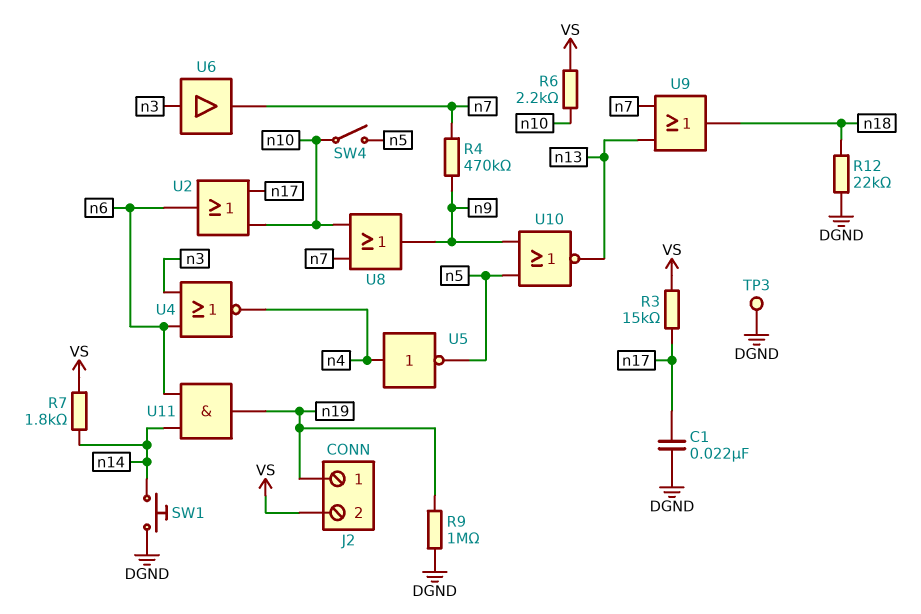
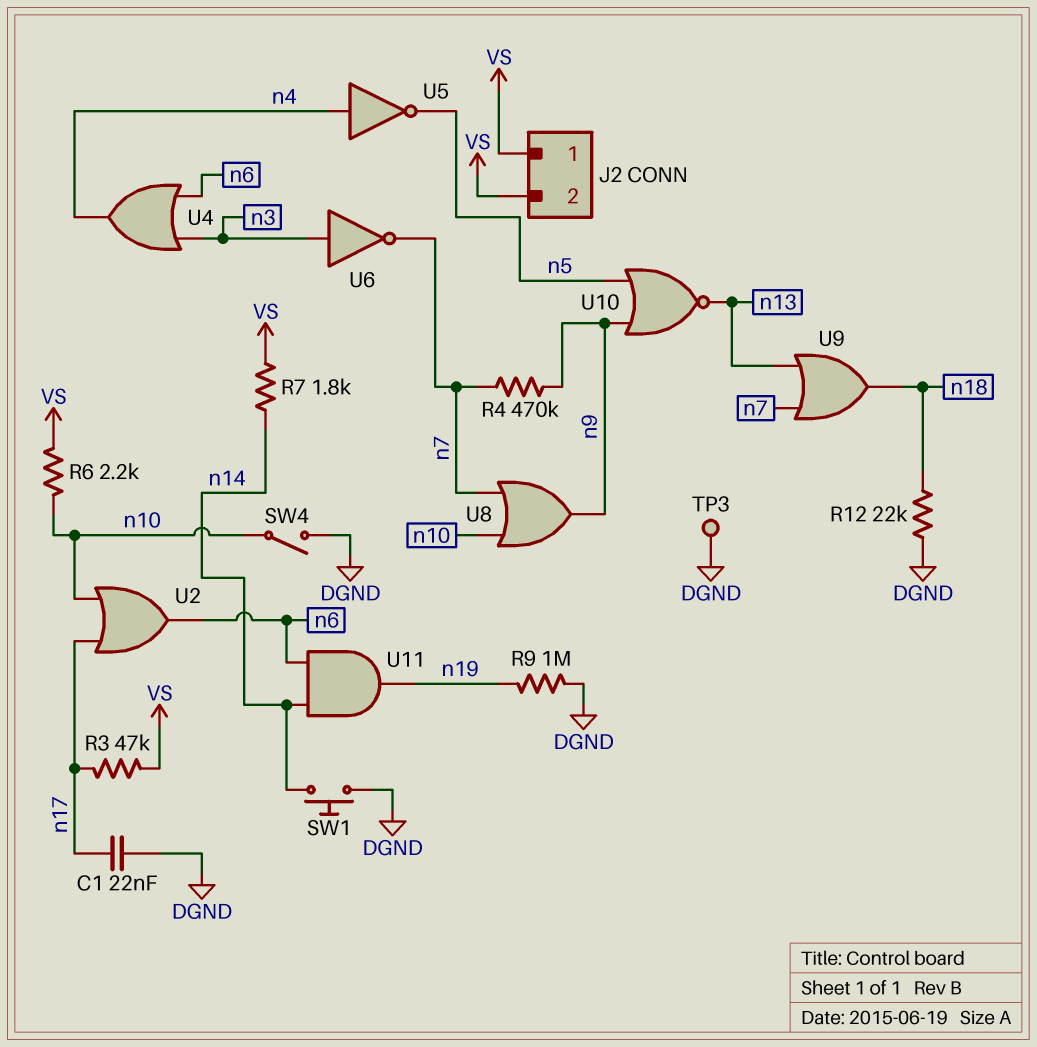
J2 pin 1: n19 -> VS
R3: 15k (VS, n17) -> 47k (VS, n17)
SW4: switch (n5, n10) -> switch (DGND, n10)
U4: NOR (in n3, in n6, out n4) -> OR (in n3, in n6, out n4)
U6: buffer (in n3, out n7) -> NOT (in n3, out n7)

